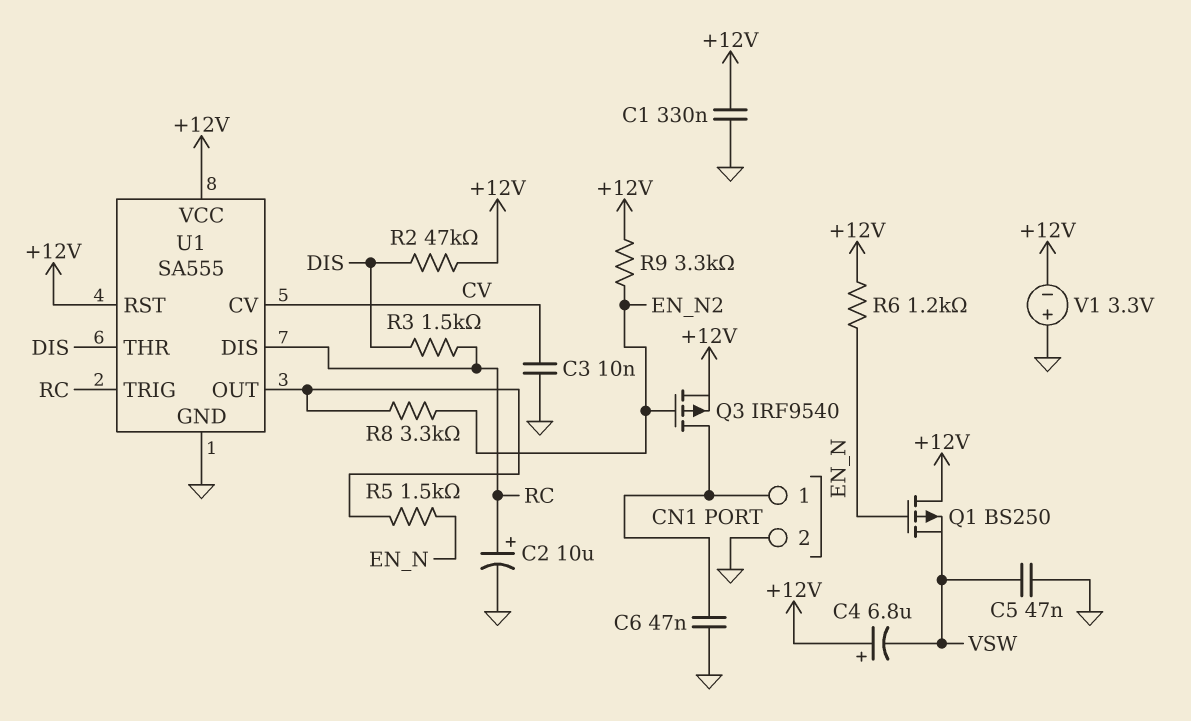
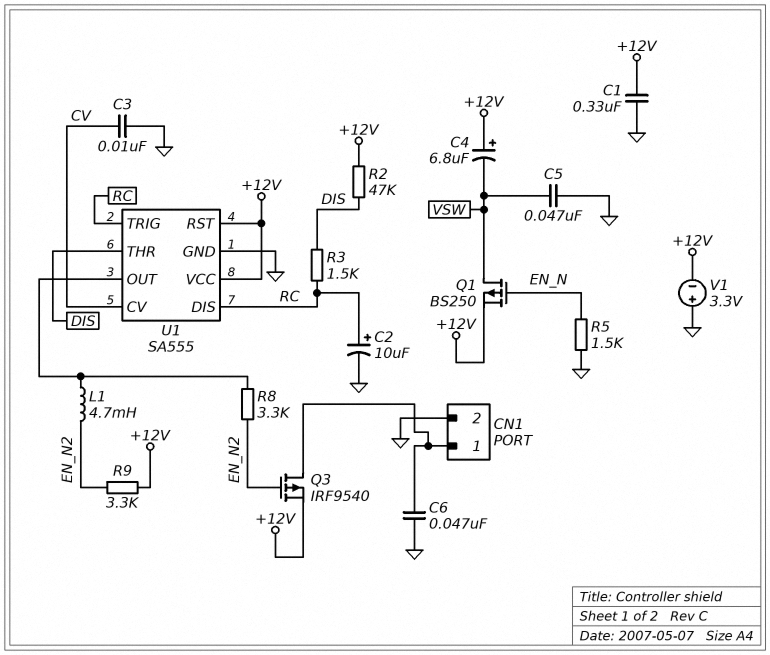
L1: none -> 4.7mH (EN_N2, U1/OUT)
Q1: PMOS BS250 (G EN_N, D +12V, S VSW) -> PMOS BS250 (G EN_N, D VSW, S +12V)
R5: 1.5k (EN_N, U1/OUT) -> 1.5k (EN_N, GND)
R6: 1.2k (+12V, EN_N) -> none

